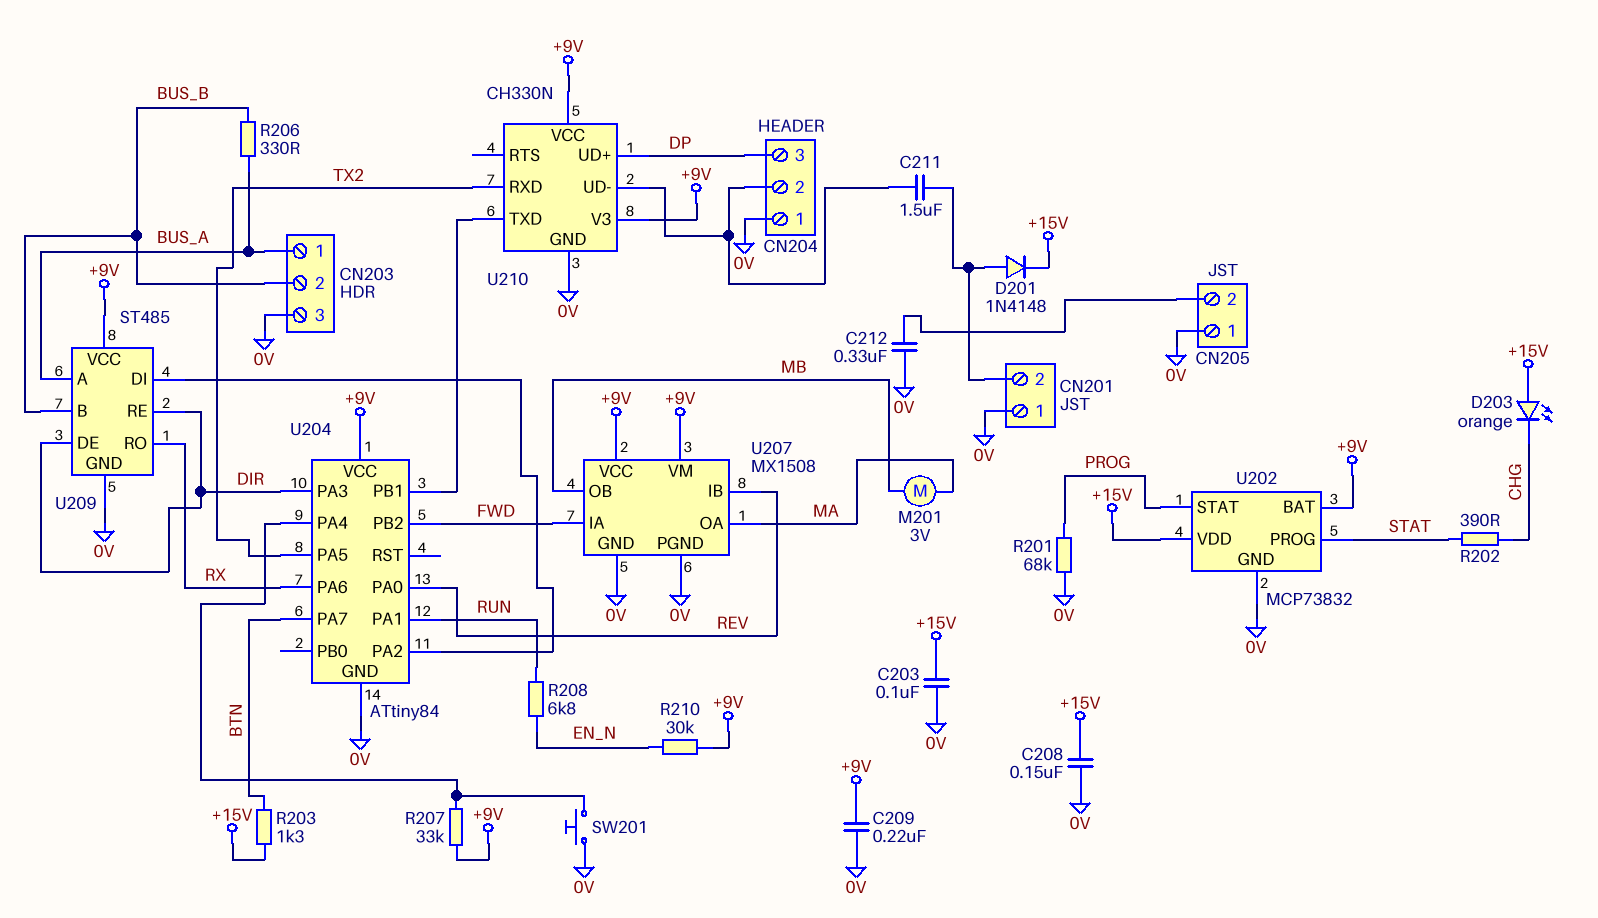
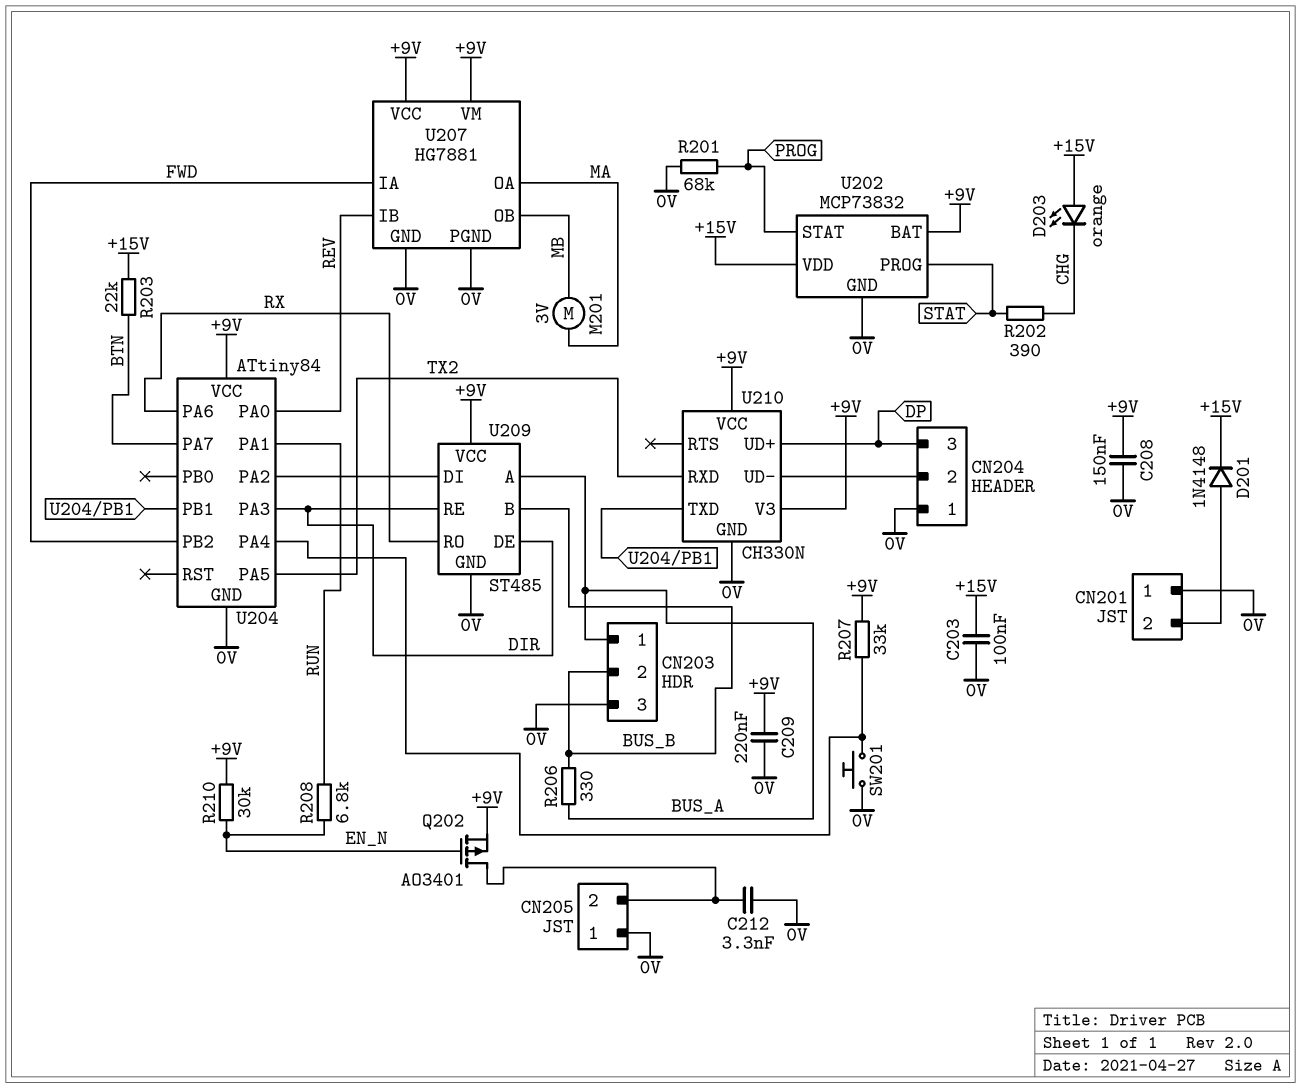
C208: 150nF (+15V, 0V) -> 150nF (+9V, 0V)
C211: 1.5uF (CN201/2, CN204/2) -> none
C212: 330nF (0V, CN205/2) -> 3.3nF (0V, CN205/2)
Q202: none -> PMOS AO3401 (G EN_N, D CN205/2, S +9V)
R203: 1.3k (+15V, BTN) -> 22k (+15V, BTN)
U207: MX1508 -> HG7881

